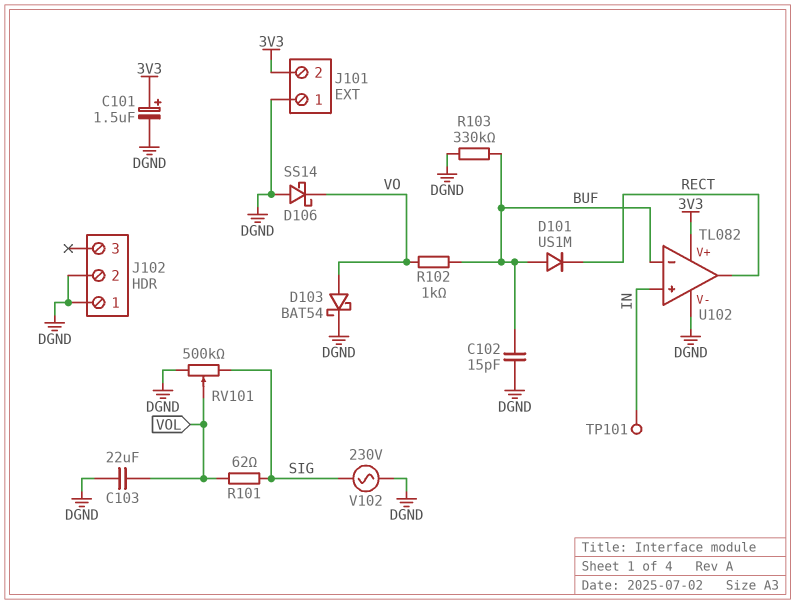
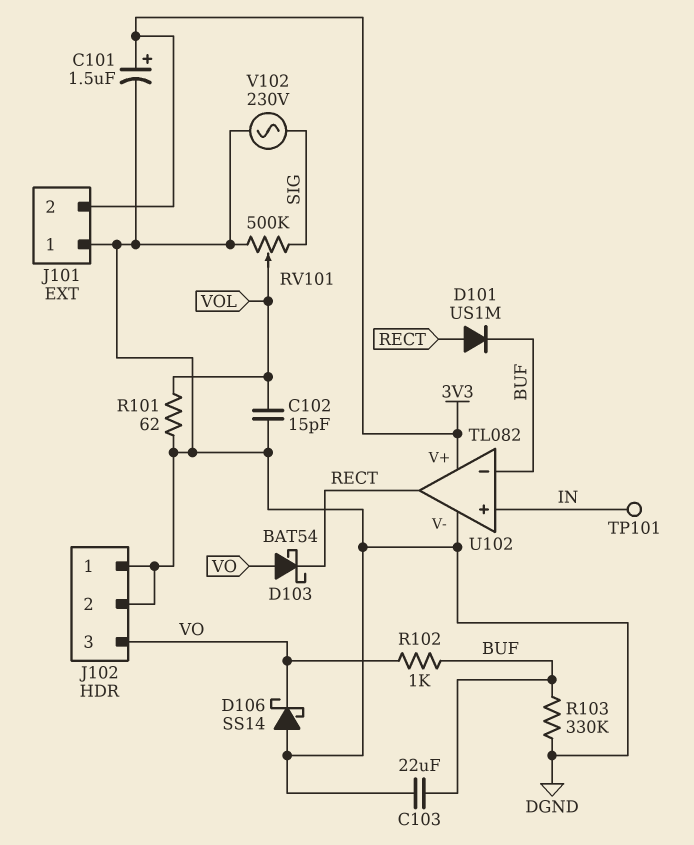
C102: 15pF (BUF, DGND) -> 15pF (DGND, VOL)
C103: 22uF (DGND, VOL) -> 22uF (BUF, DGND)
D101: diode US1M (A BUF, K RECT) -> diode US1M (A RECT, K BUF)
D103: schottky BAT54 (A VO, K DGND) -> schottky BAT54 (A VO, K RECT)
J102 pin 3: none -> VO
R101: 62 (SIG, VOL) -> 62 (DGND, VOL)

